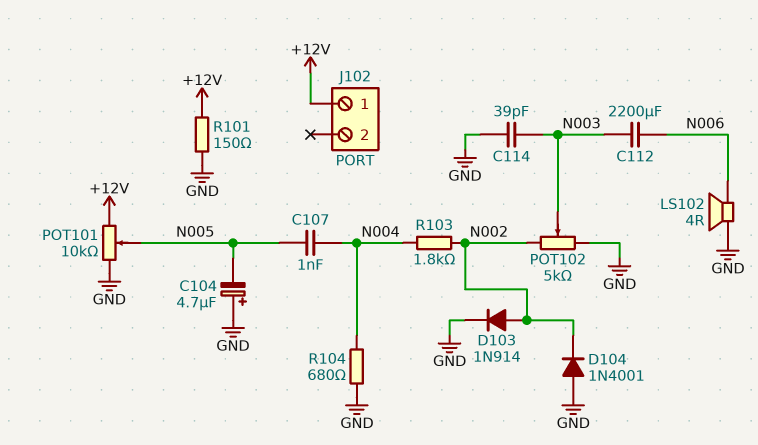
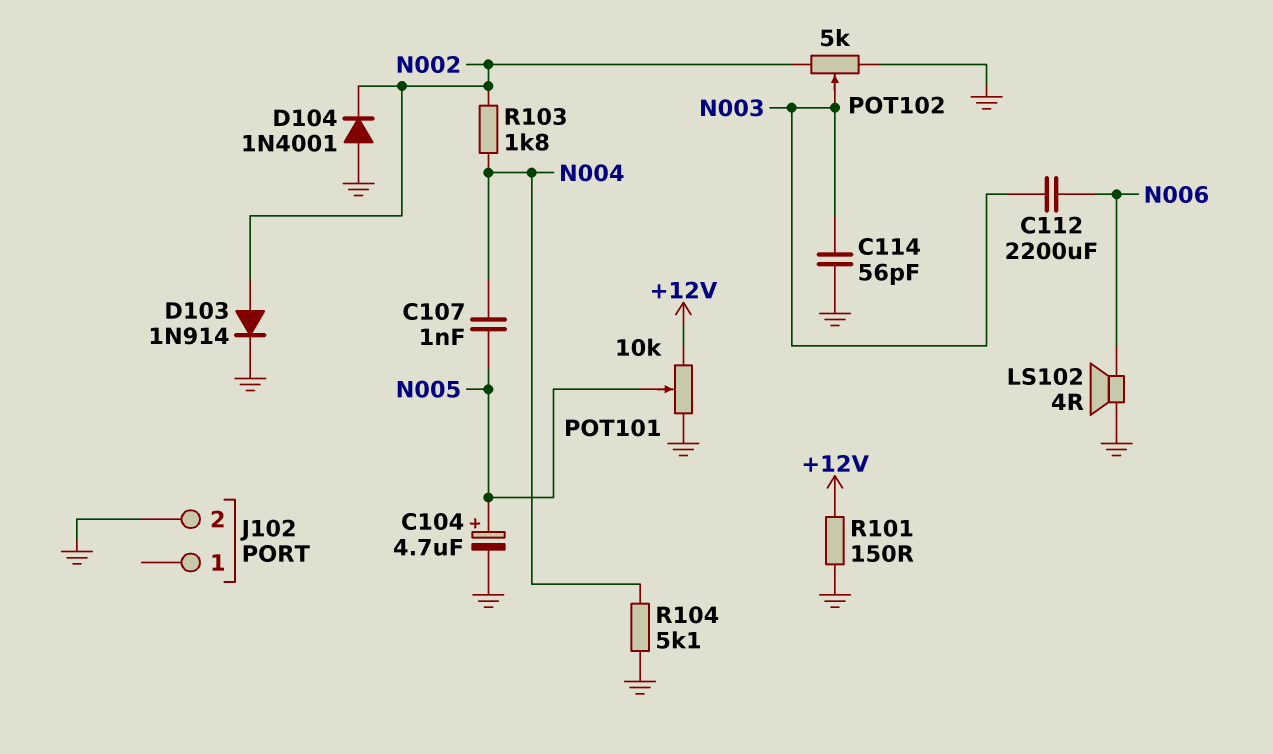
C104: 4.7uF (plus GND, minus N005) -> 4.7uF (plus N005, minus GND)
C114: 39pF (GND, N003) -> 56pF (GND, N003)
J102 pin 1: +12V -> none
J102 pin 2: none -> GND
R104: 680 (GND, N004) -> 5.1k (GND, N004)

